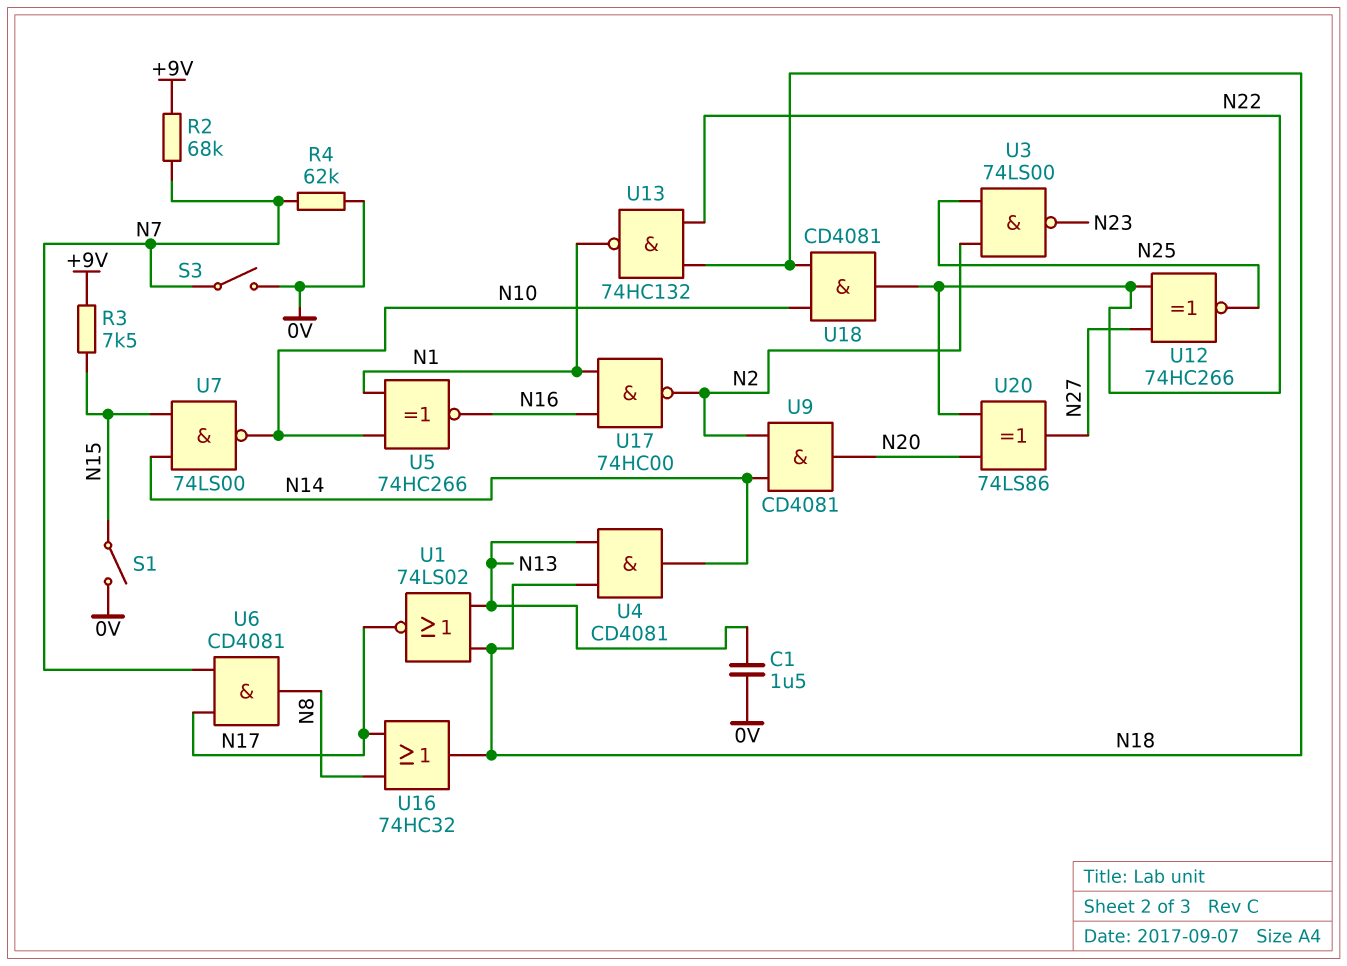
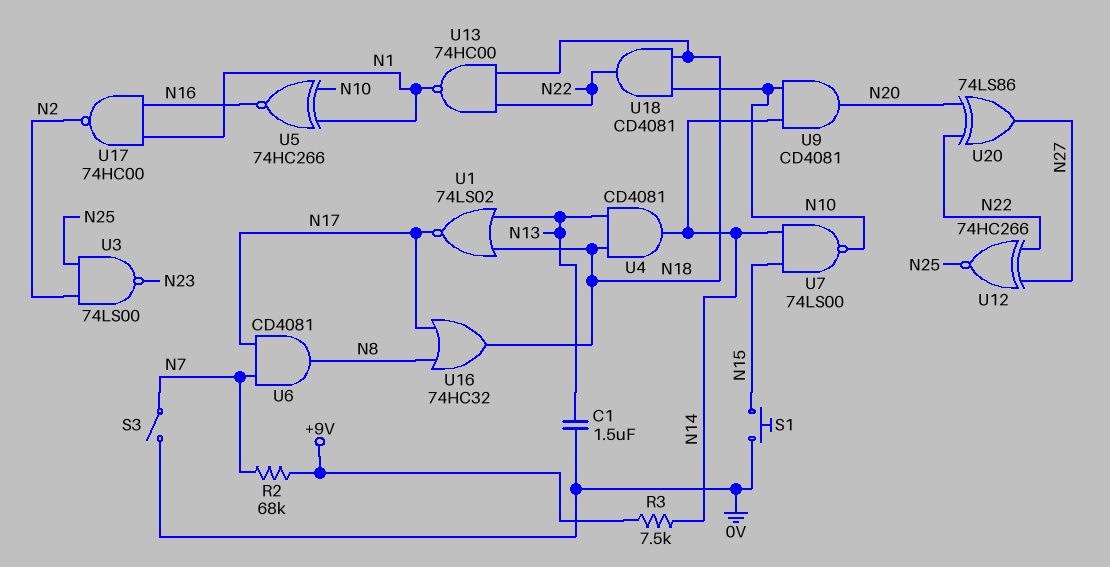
R3: 7.5k (+9V, N15) -> 7.5k (+9V, N14)
R4: 62k (0V, N7) -> none
S1: switch (0V, N15) -> button (0V, N15)
U9: AND CD4081 (in N2, in N14, out N20) -> AND CD4081 (in N10, in N14, out N20)
U13: NAND 74HC132 (in N18, in N22, out N1) -> NAND 74HC00 (in N18, in N22, out N1)

